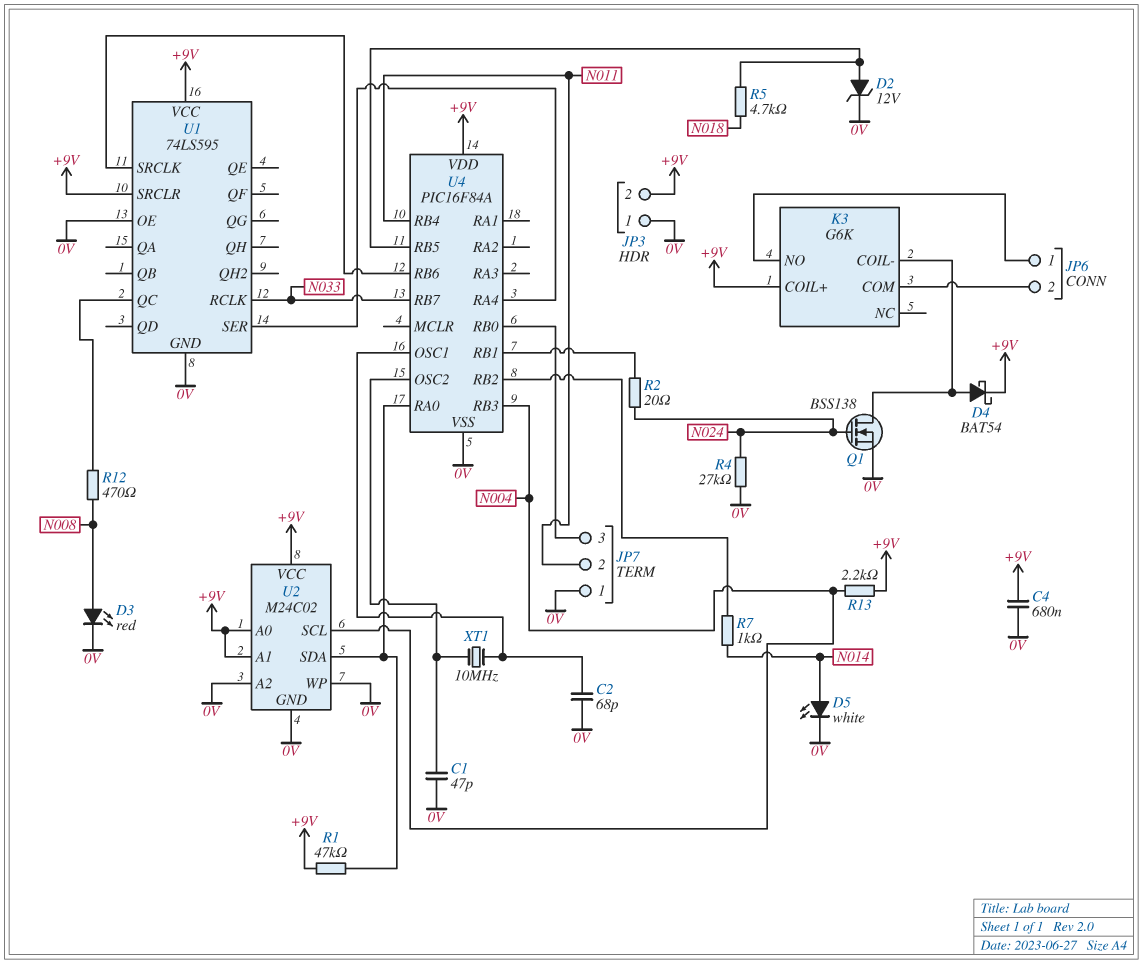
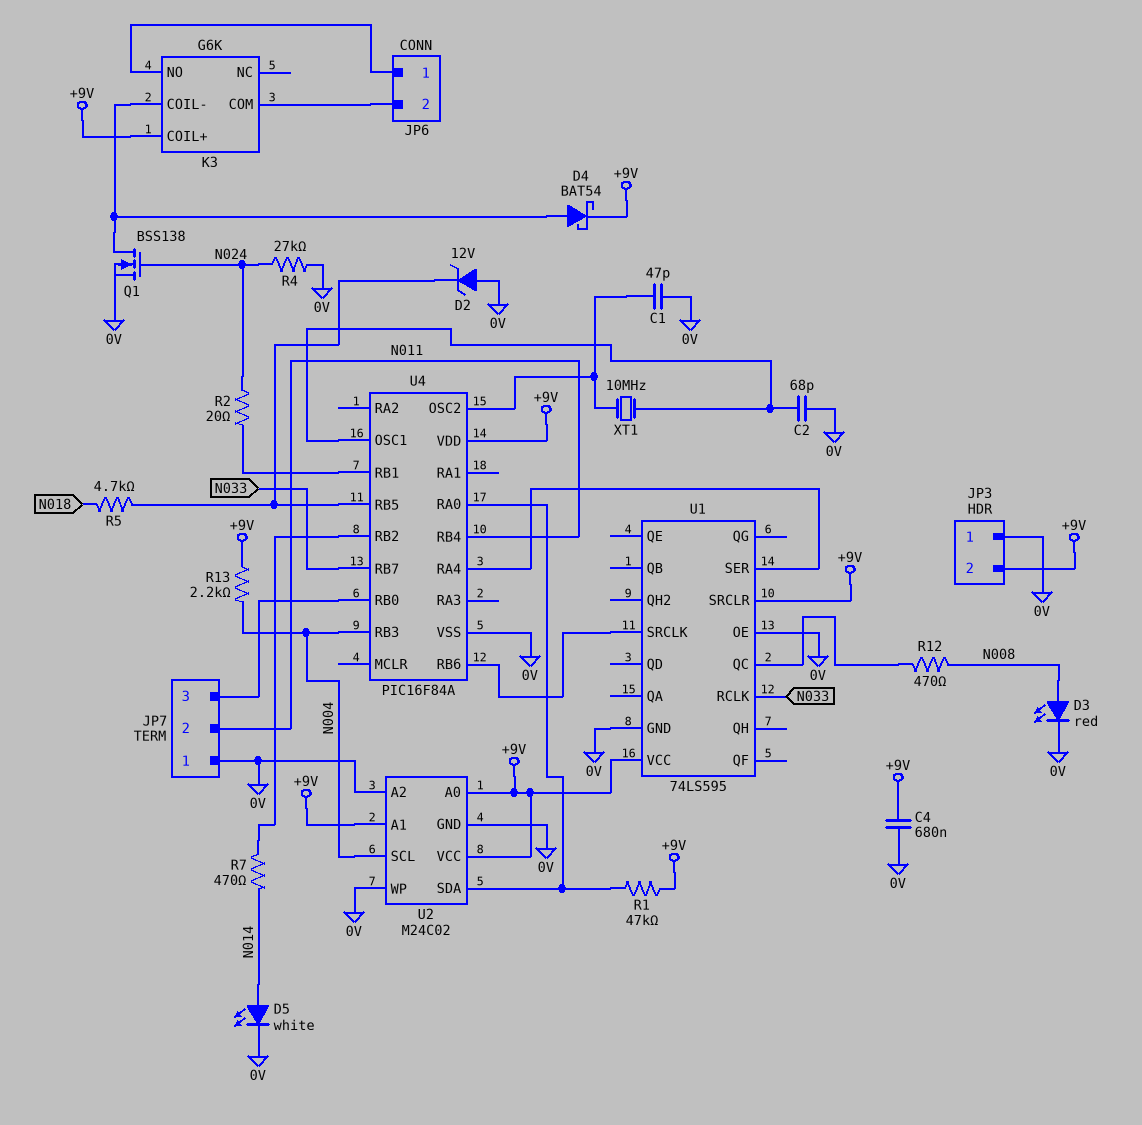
D2: zener 12V (A U4/RB5, K 0V) -> zener 12V (A 0V, K U4/RB5)
R7: 1k (N014, U4/RB2) -> 470 (N014, U4/RB2)

